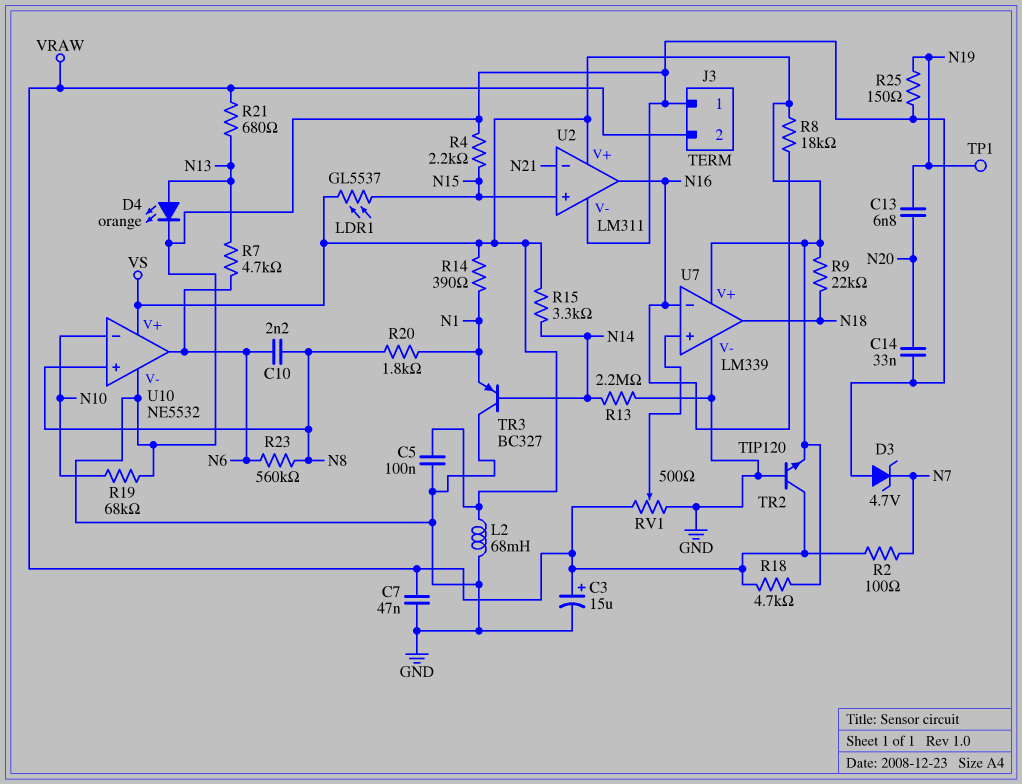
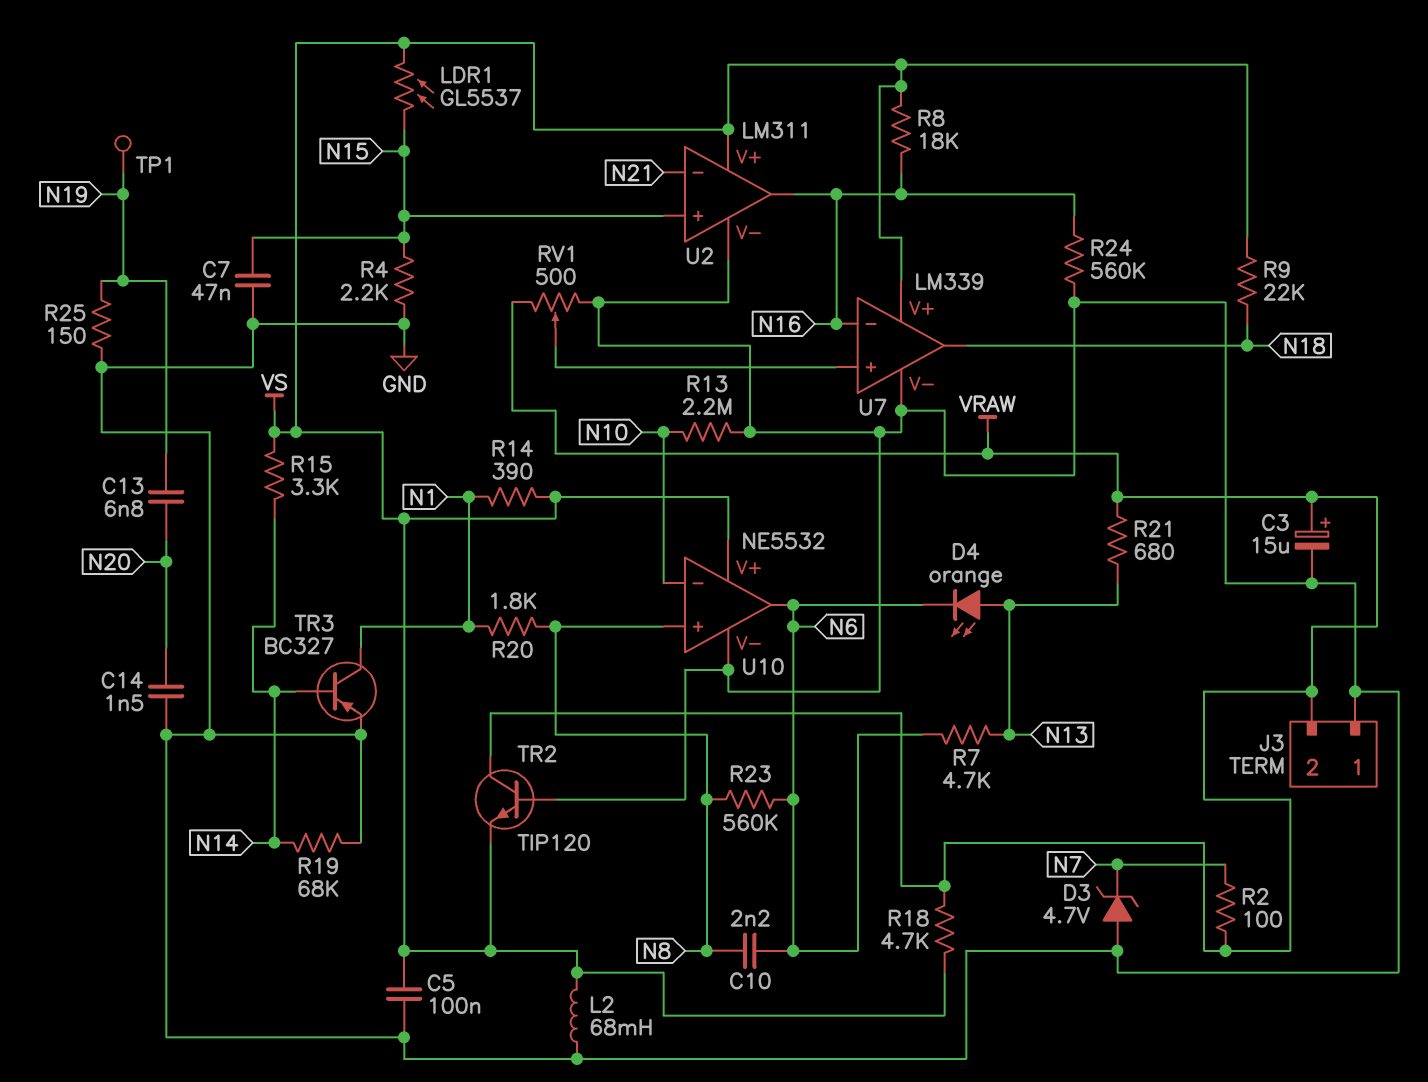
C7: 47nF (GND, VRAW) -> 47nF (GND, N15)
C14: 33nF (GND, N20) -> 1.5nF (GND, N20)
D4: LED orange (A N13, K GND) -> LED orange (A N13, K N6)
R13: 2.2M (GND, N14) -> 2.2M (GND, N10)
R19: 68k (GND, N10) -> 68k (GND, N14)
R24: none -> 560k (GND, N16)
TR3: PNP BC327 (B N14, C GND, E N1) -> PNP BC327 (B N14, C N1, E GND)

